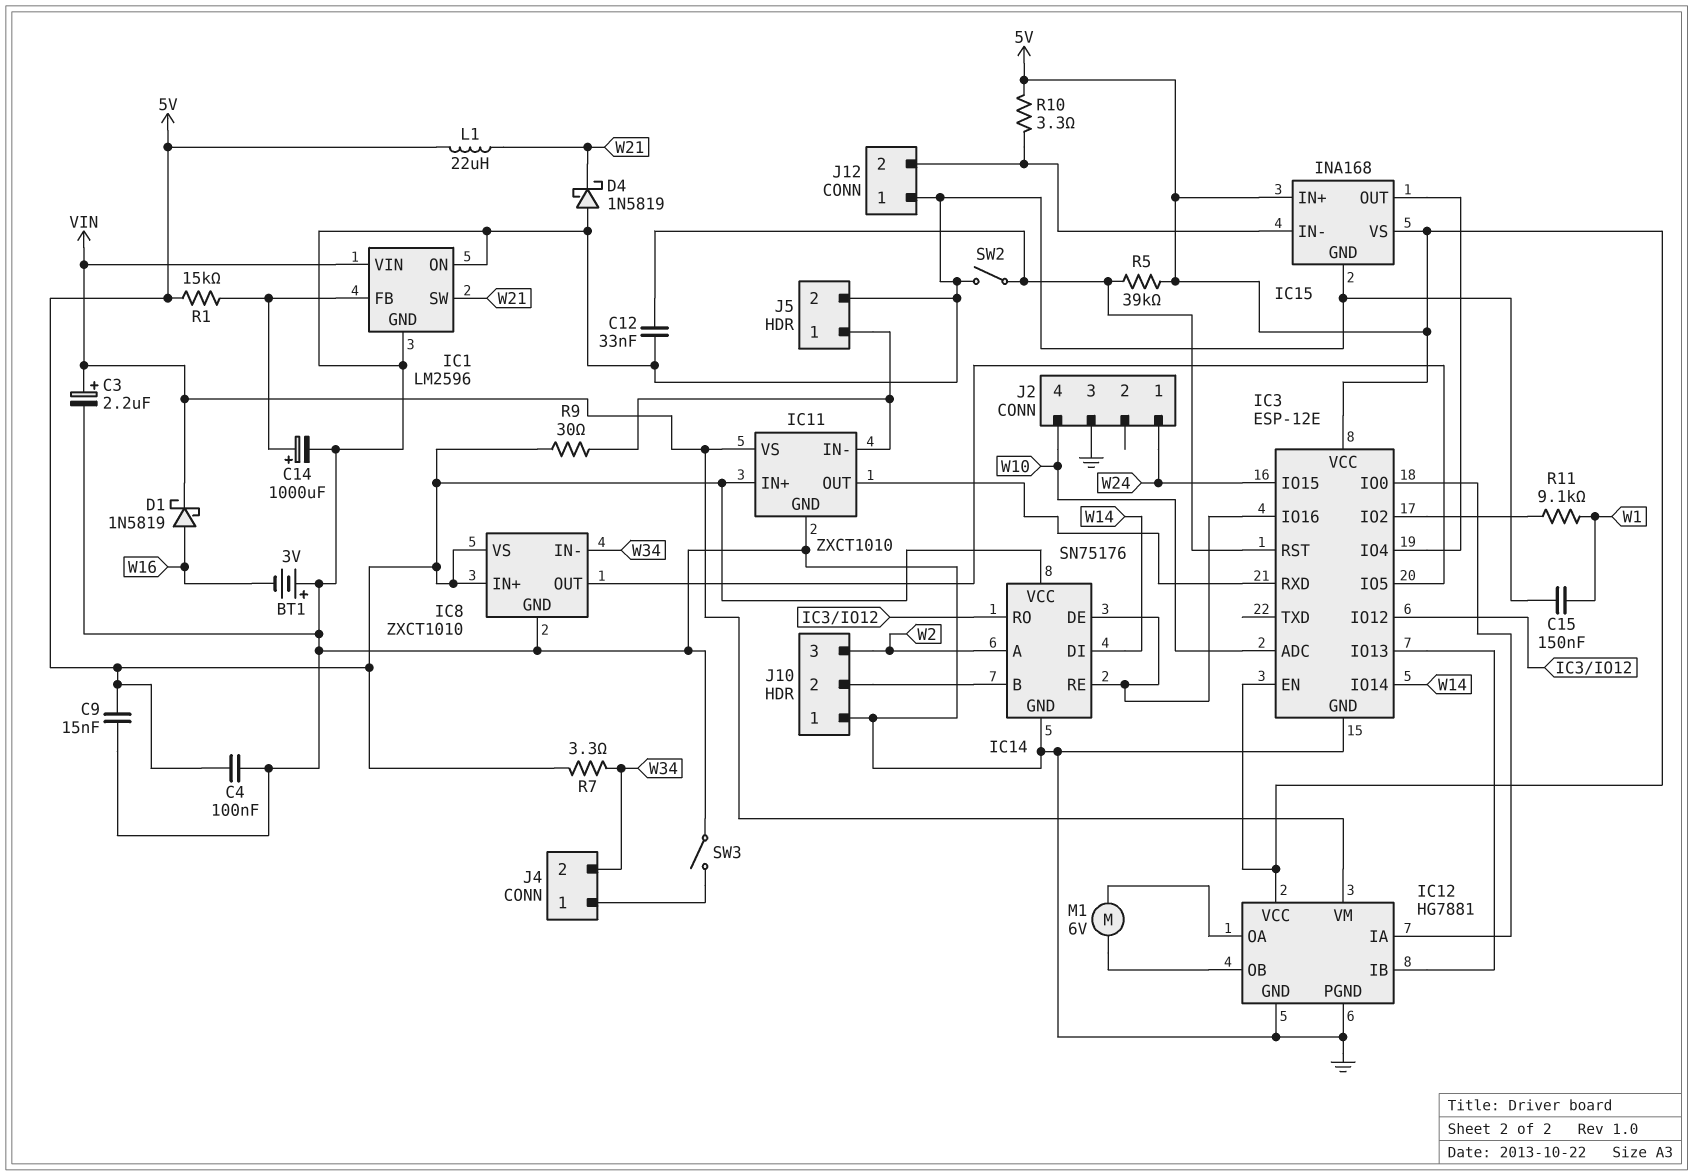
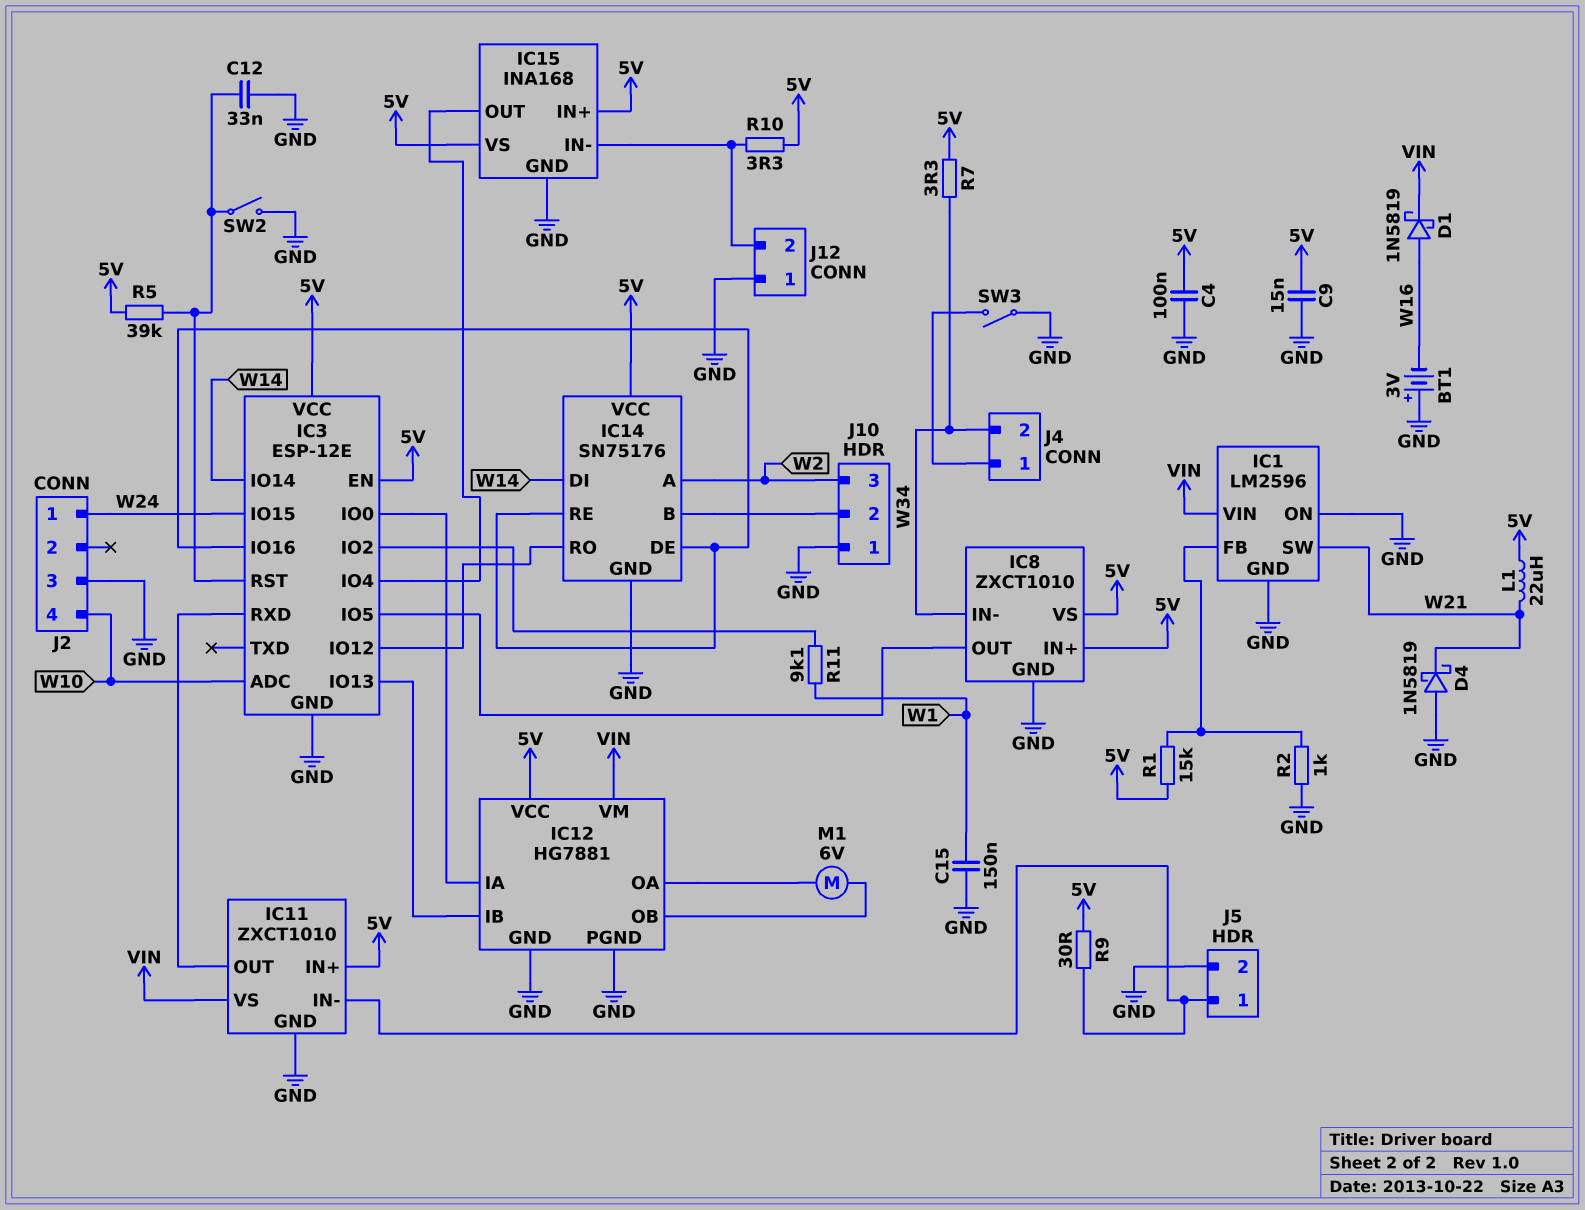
C3: 2.2uF (plus VIN, minus GND) -> none
C14: 1000uF (plus IC1/FB, minus GND) -> none
R2: none -> 1k (GND, IC1/FB)

